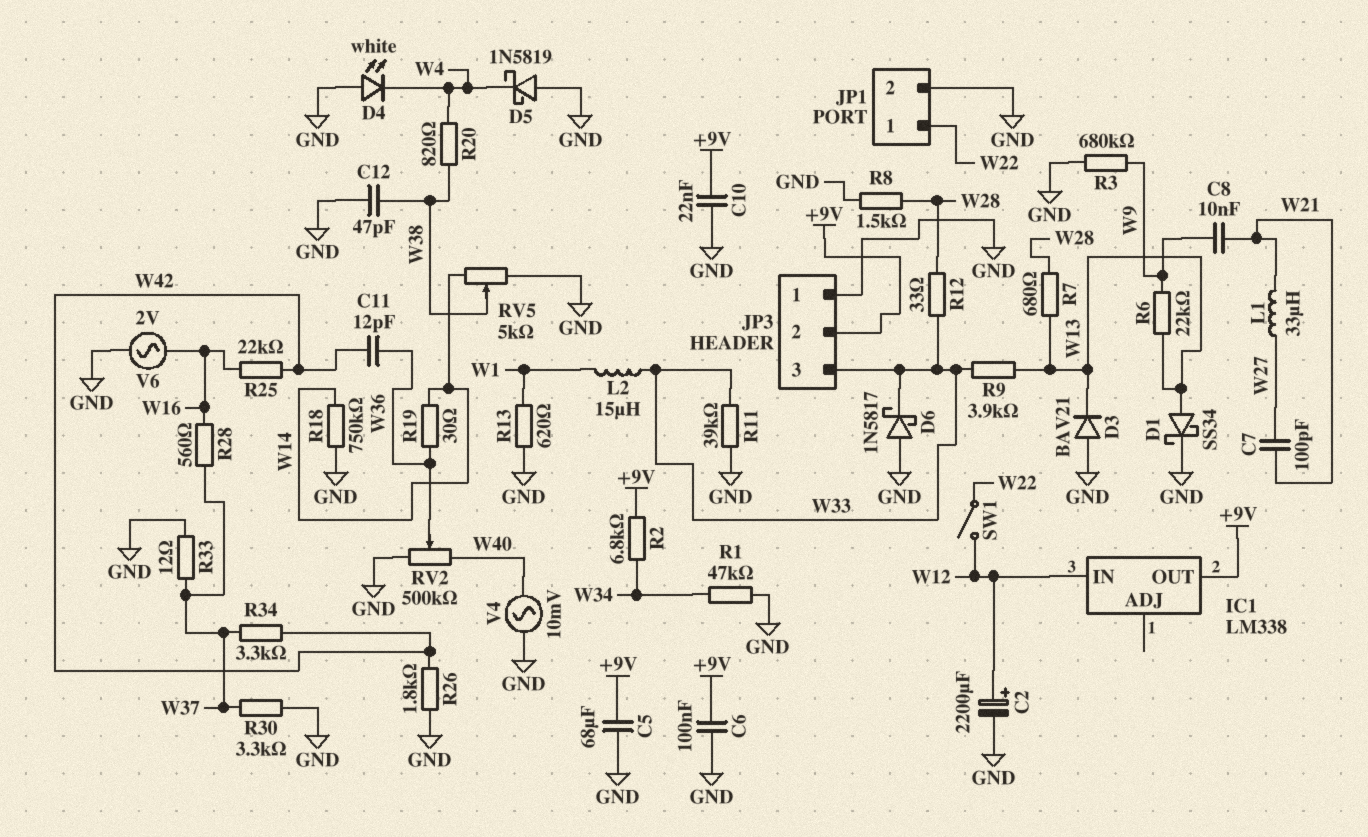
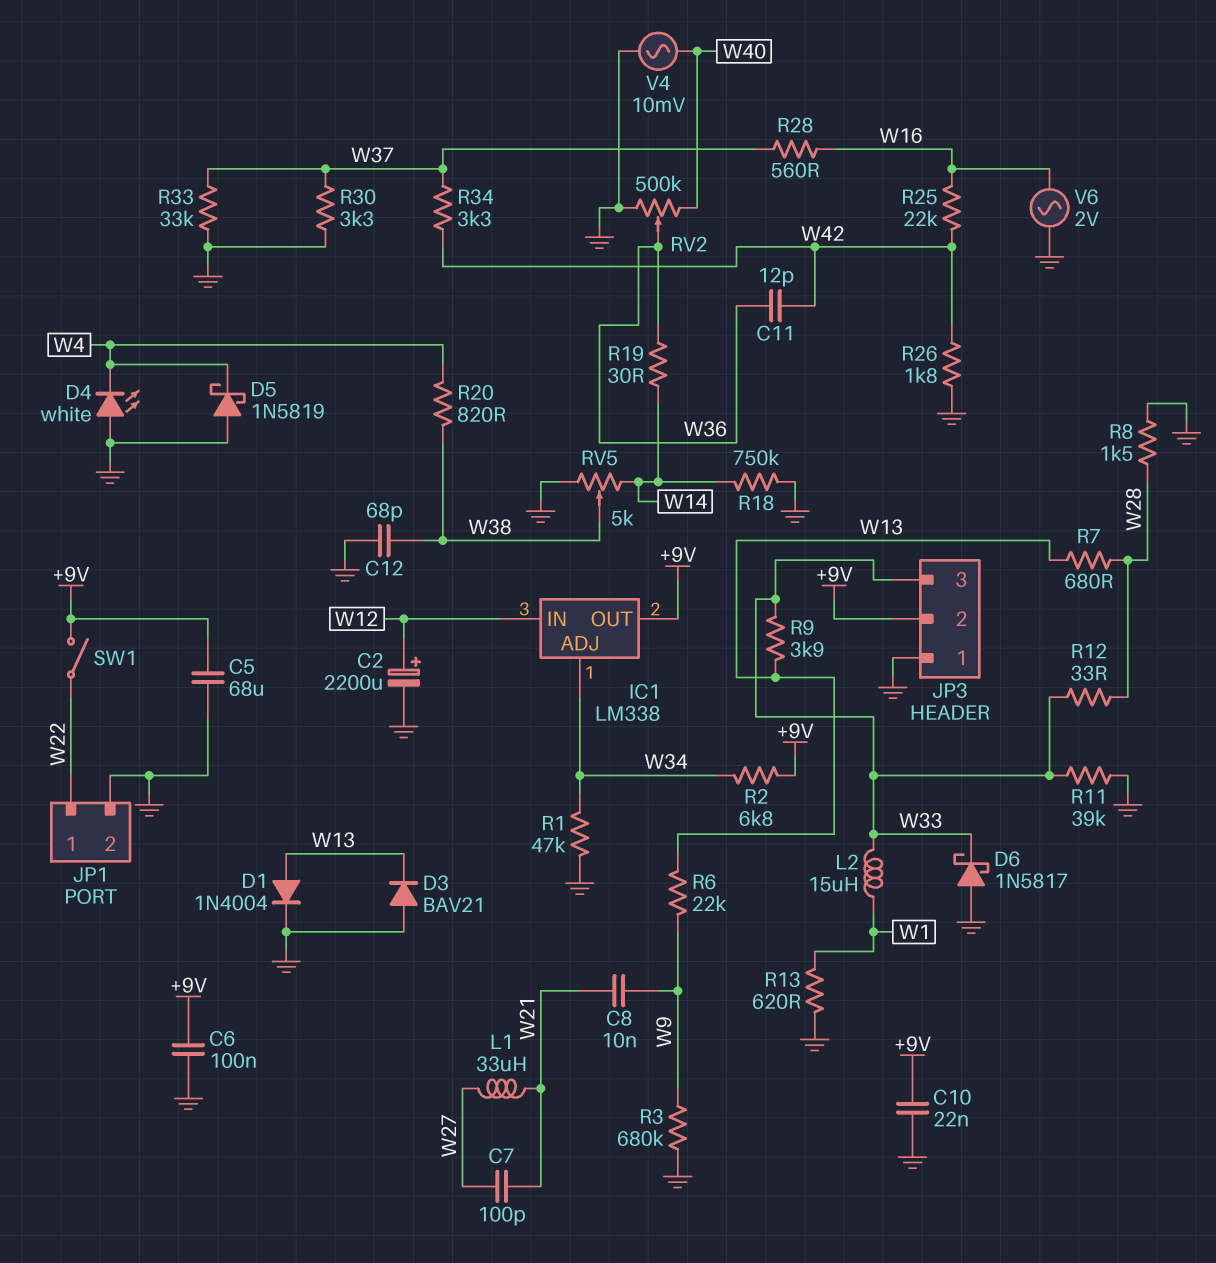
C12: 47pF (GND, W38) -> 68pF (GND, W38)
D1: schottky SS34 (A W13, K GND) -> diode 1N4004 (A W13, K GND)
IC1 pin ADJ: none -> W34
R33: 12 (GND, W37) -> 33k (GND, W37)
SW1: switch (W12, W22) -> switch (+9V, W22)

